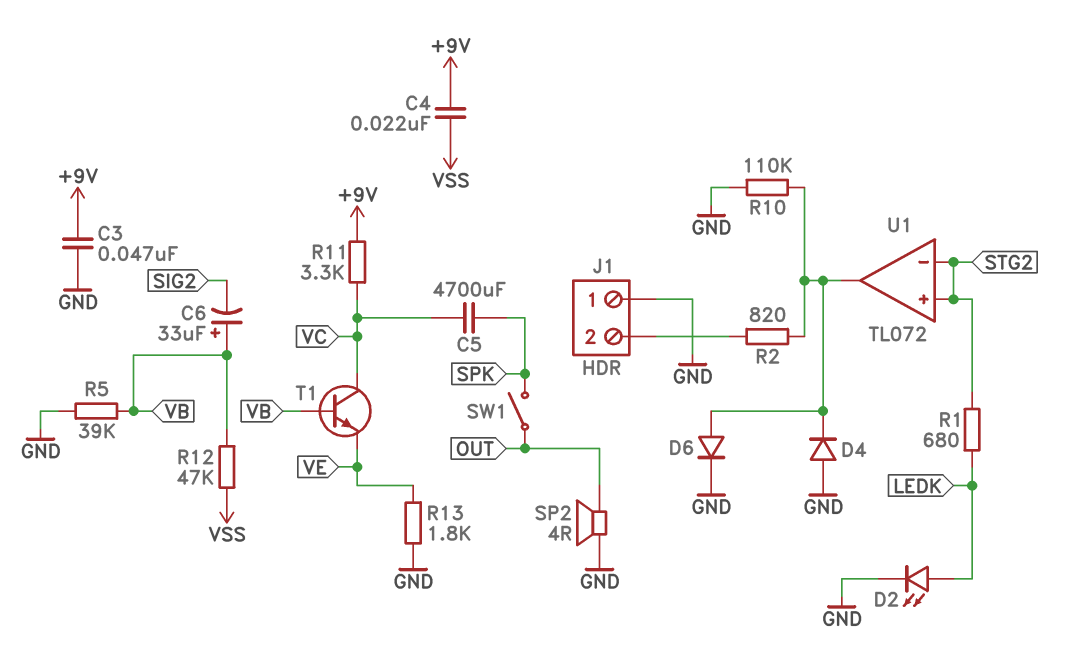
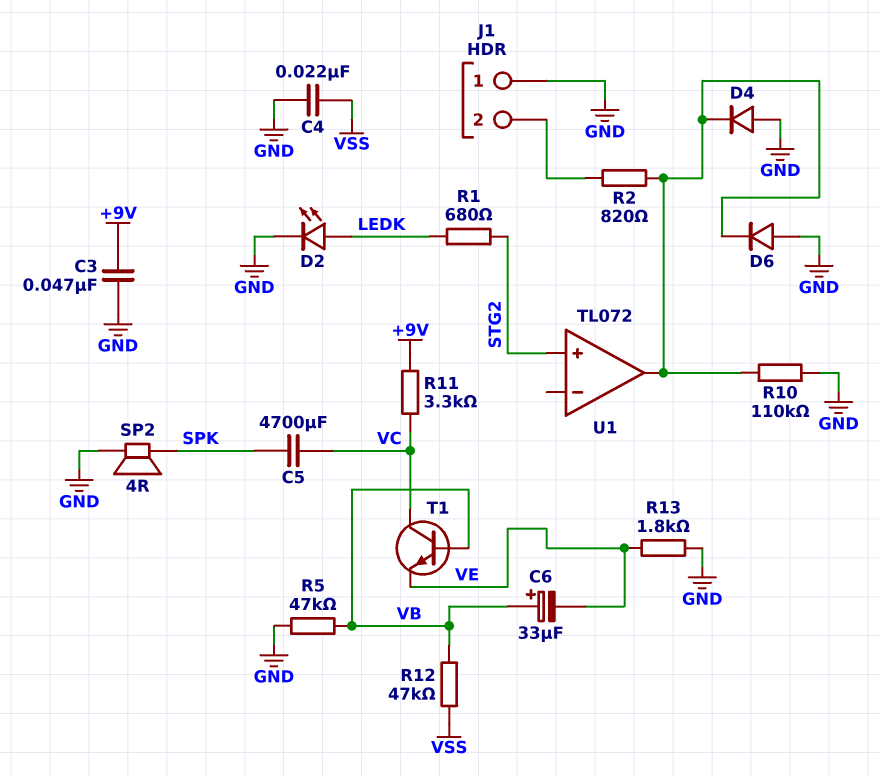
C4: 22nF (+9V, VSS) -> 22nF (GND, VSS)
C6: 33uF (plus VB, minus SIG2) -> 33uF (plus VB, minus VE)
D6: diode (A U1/out, K GND) -> diode (A GND, K U1/out)
R5: 39k (GND, VB) -> 47k (GND, VB)
SP2: speaker 4R (GND, OUT) -> speaker 4R (GND, SPK)
SW1: switch (OUT, SPK) -> none
U1 pin in-: STG2 -> none

